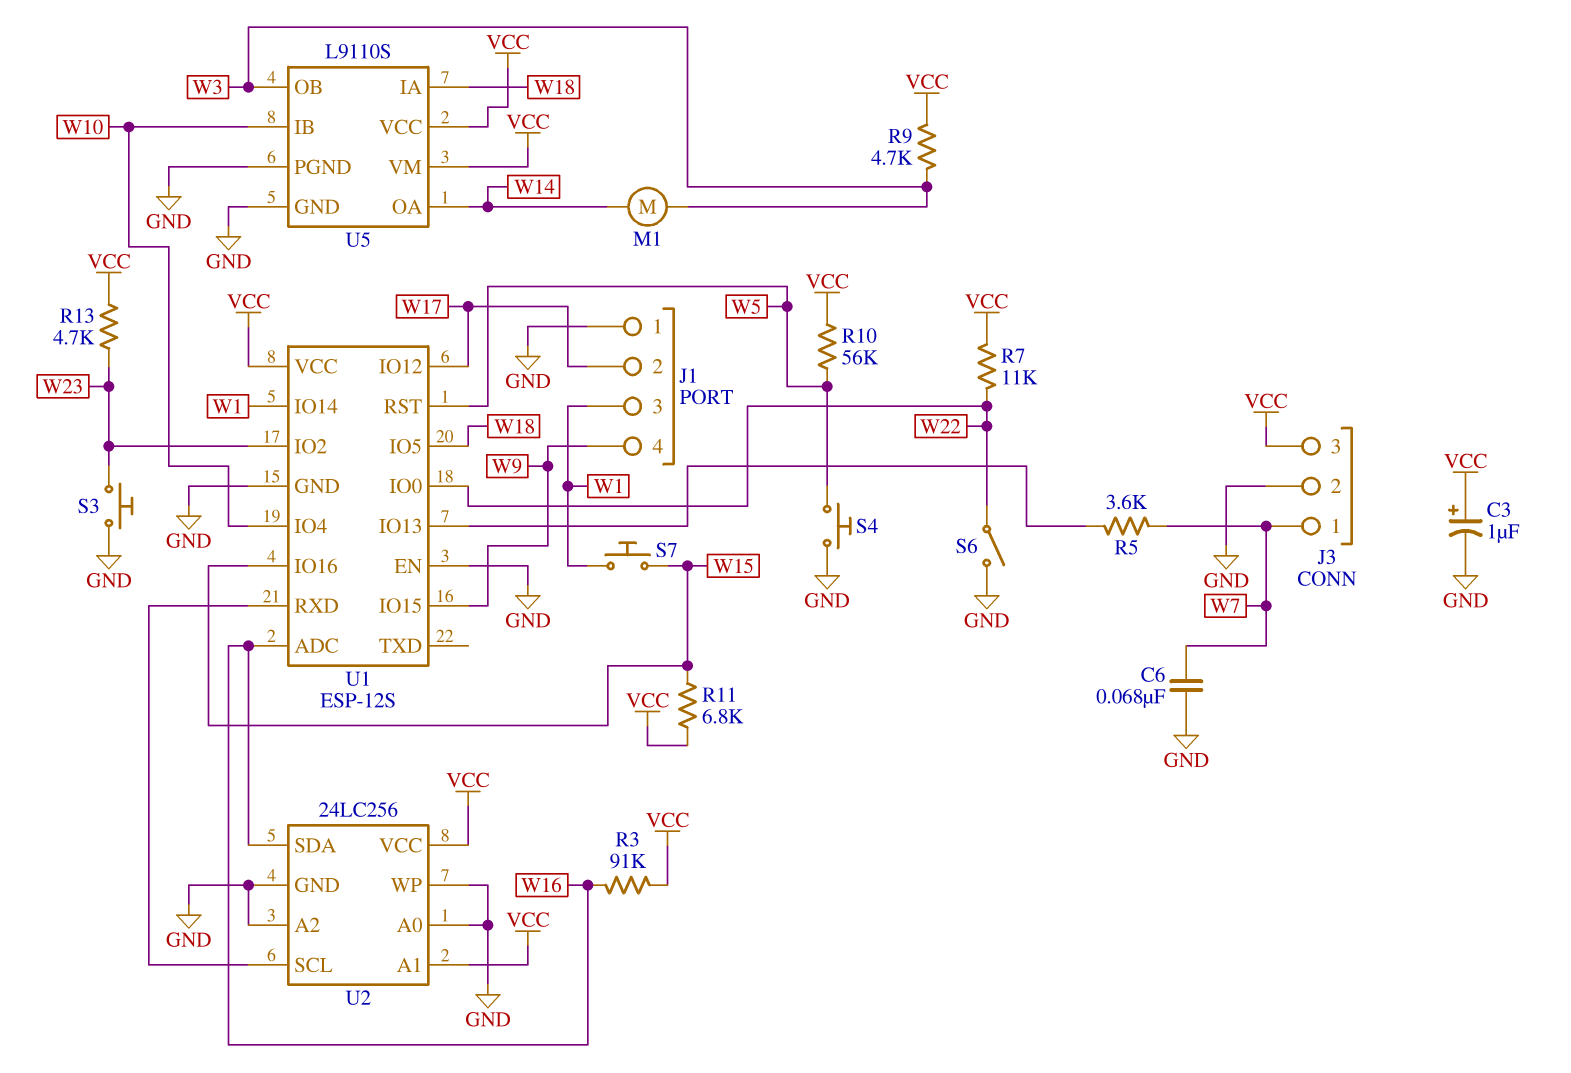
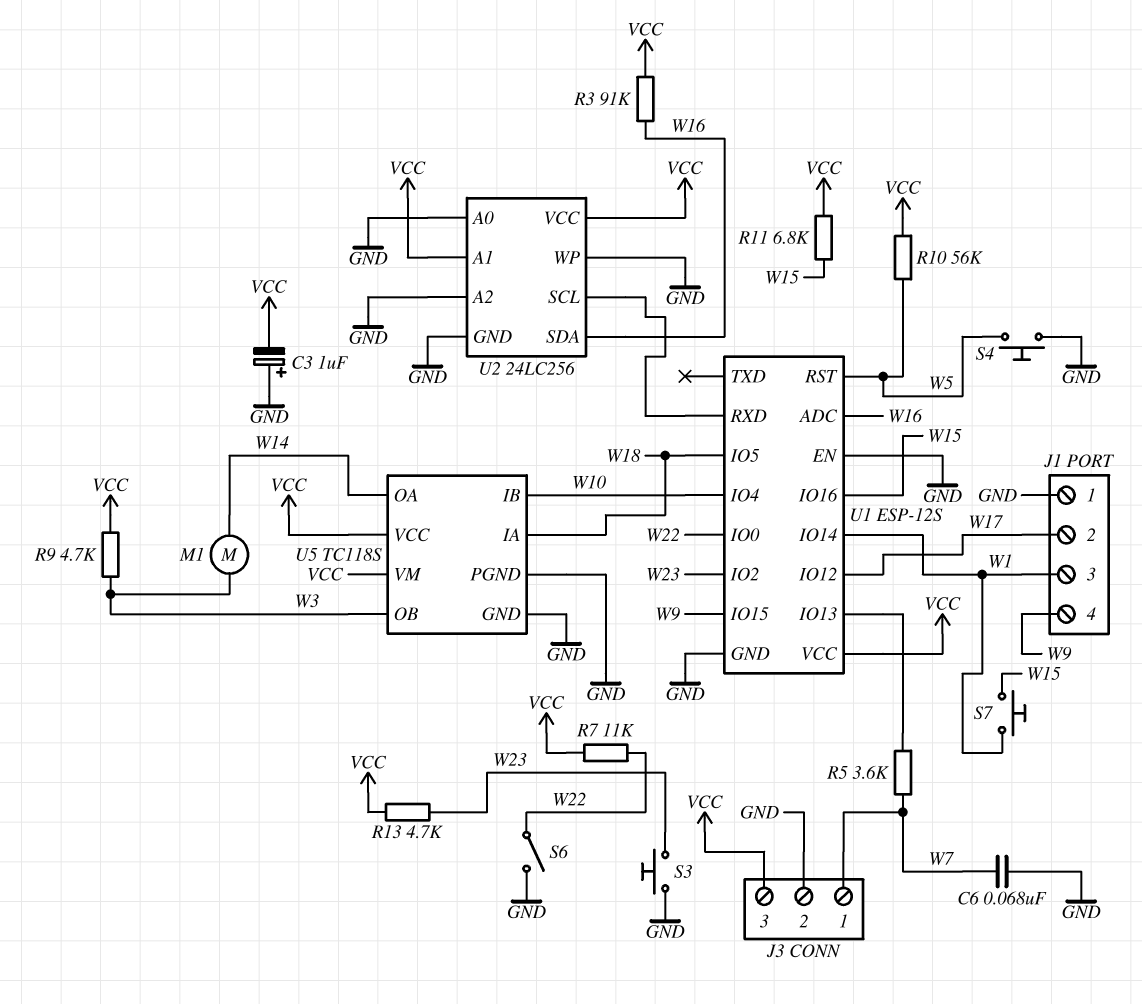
C3: 1uF (plus VCC, minus GND) -> 1uF (plus GND, minus VCC)
U5: L9110S -> TC118S

